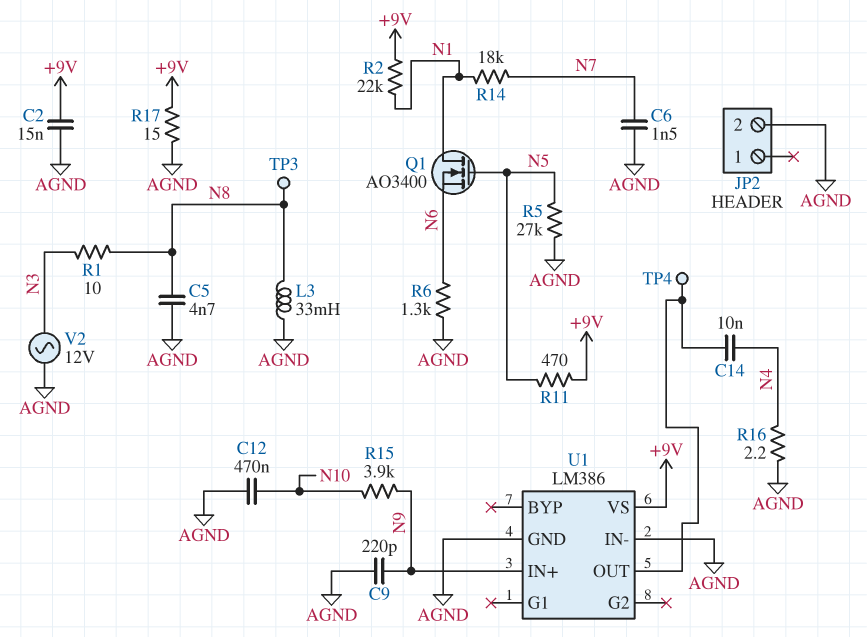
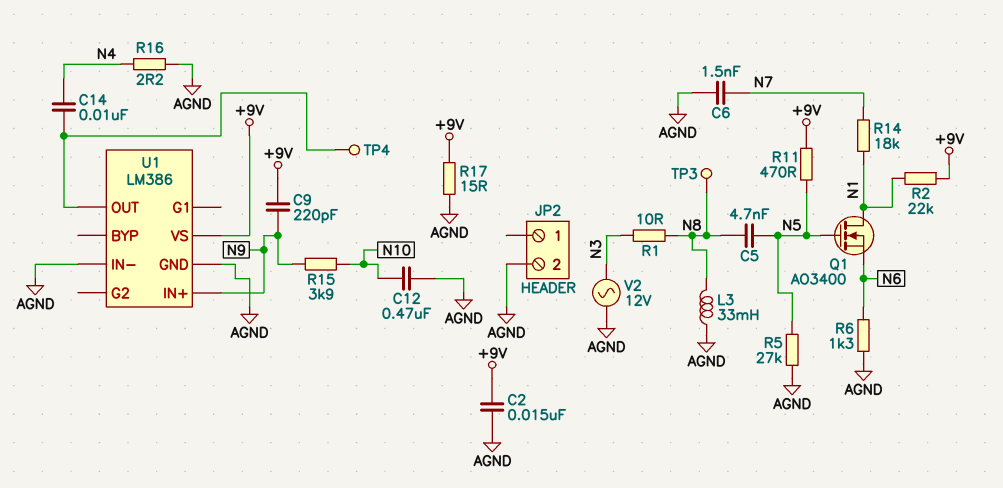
C5: 4.7nF (AGND, N8) -> 4.7nF (N5, N8)
C9: 220pF (AGND, N9) -> 220pF (+9V, N9)

